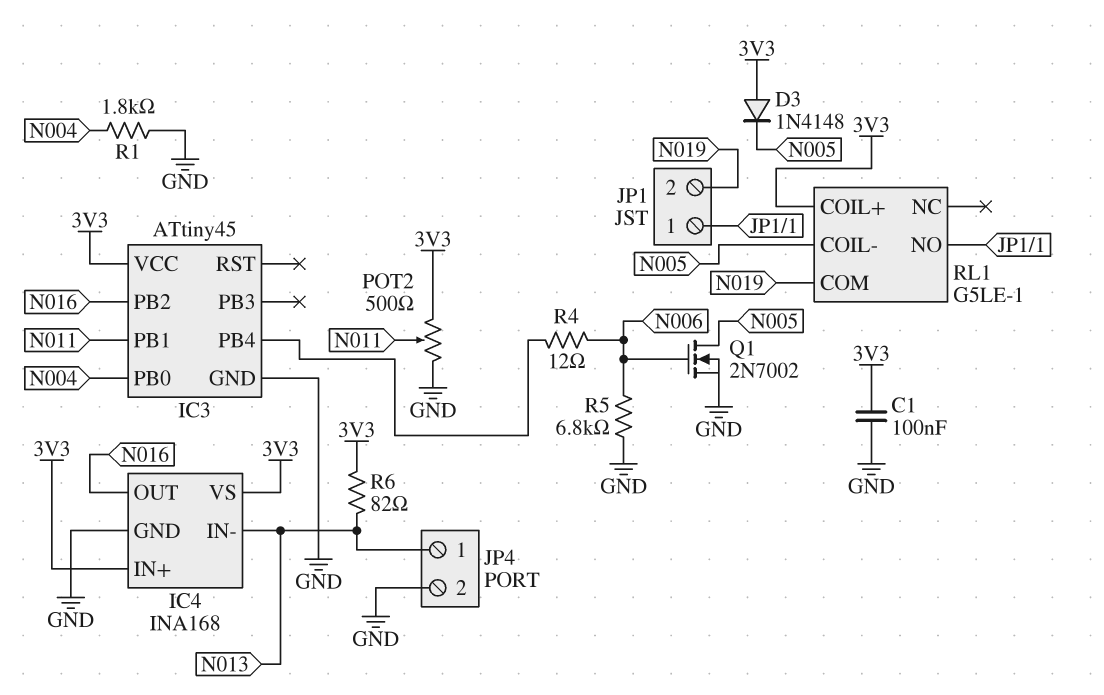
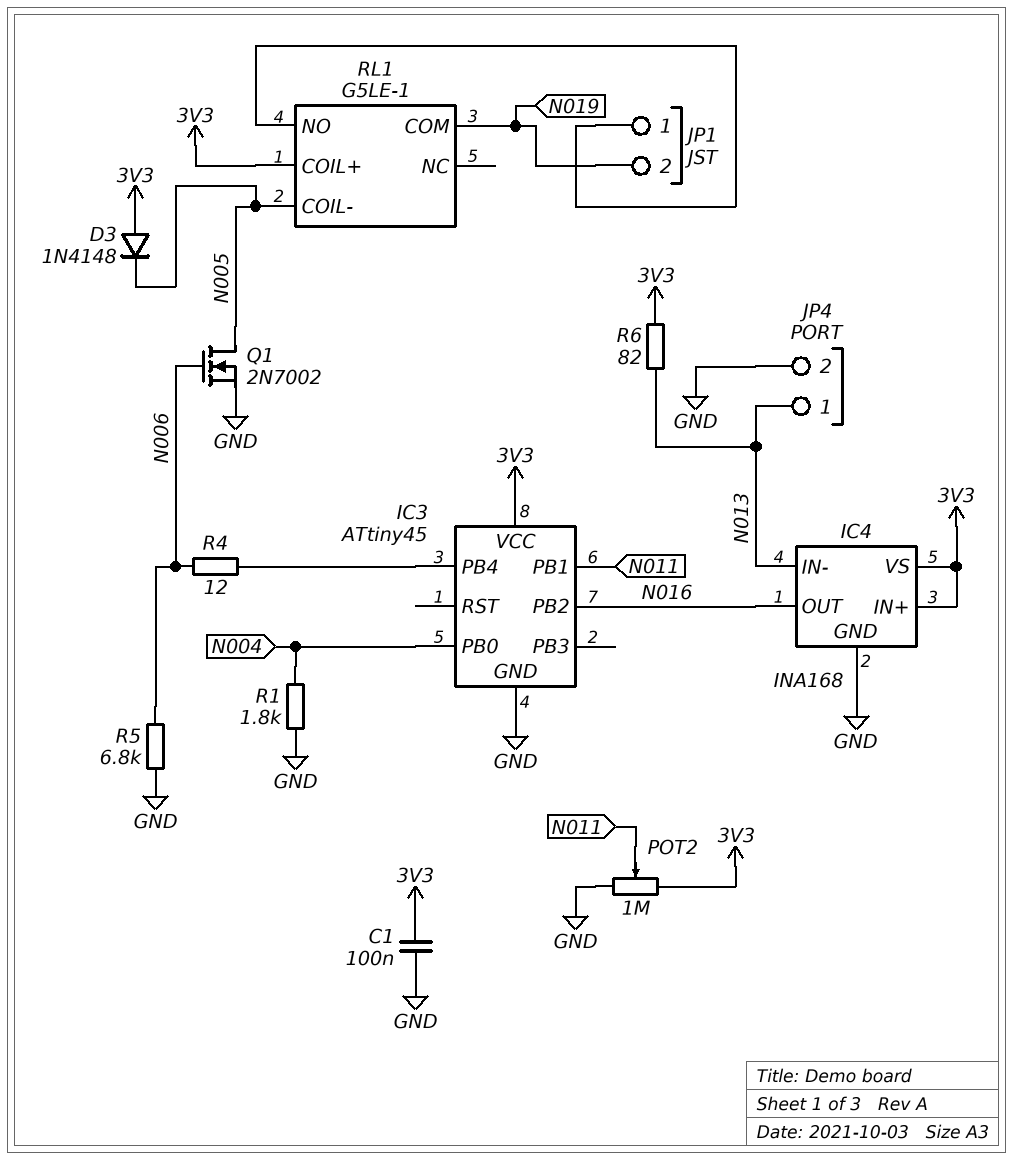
POT2: 500 (3V3, GND, wiper N011) -> 1M (3V3, GND, wiper N011)

